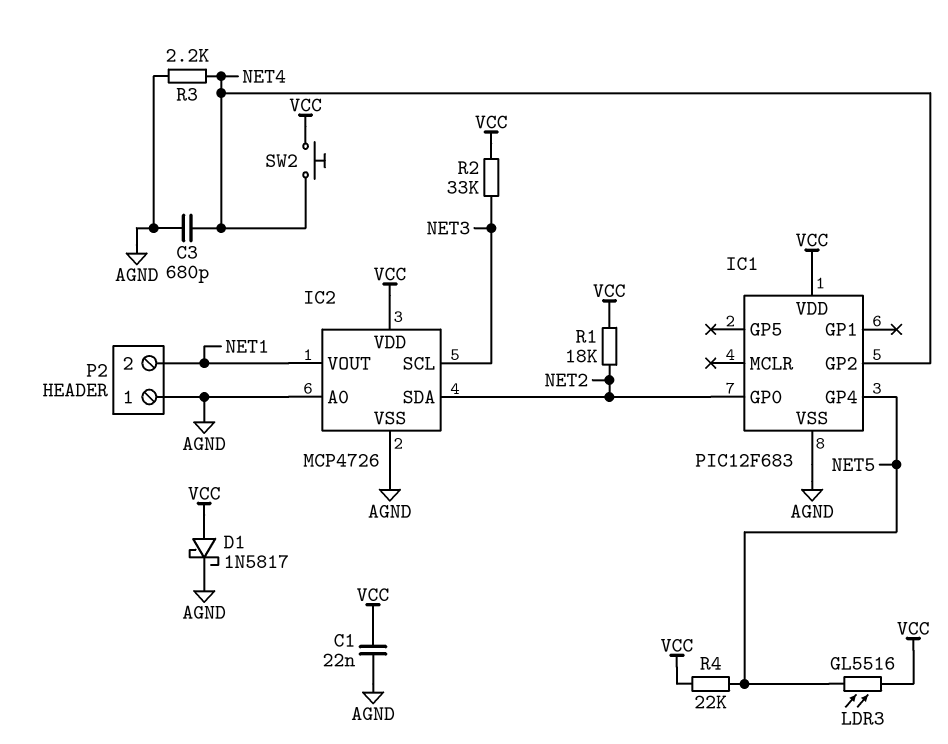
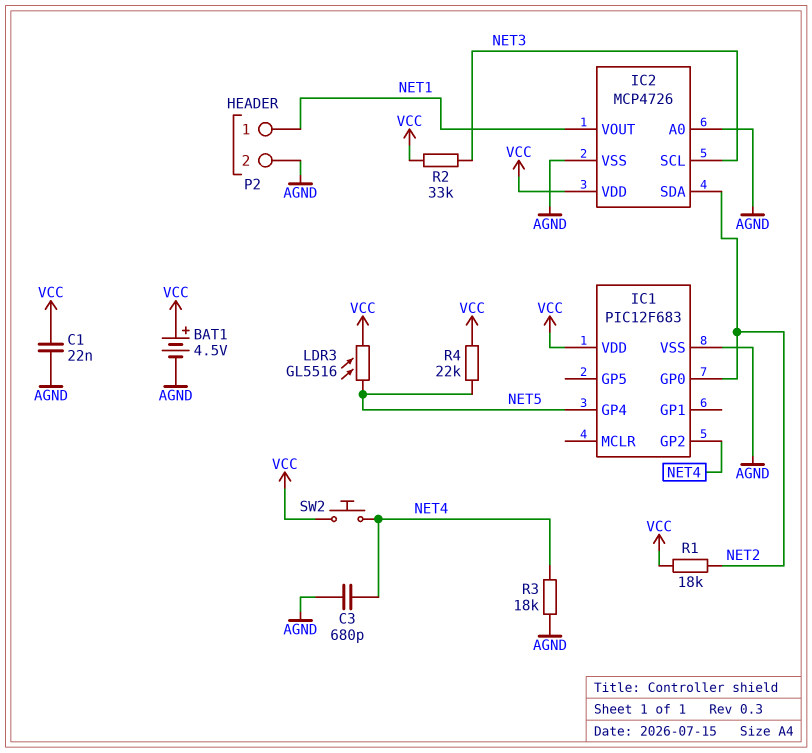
BAT1: none -> 4.5V (plus VCC, minus AGND)
D1: schottky 1N5817 (A VCC, K AGND) -> none
P2 pin 1: AGND -> NET1
P2 pin 2: NET1 -> AGND
R3: 2.2k (AGND, NET4) -> 18k (AGND, NET4)

